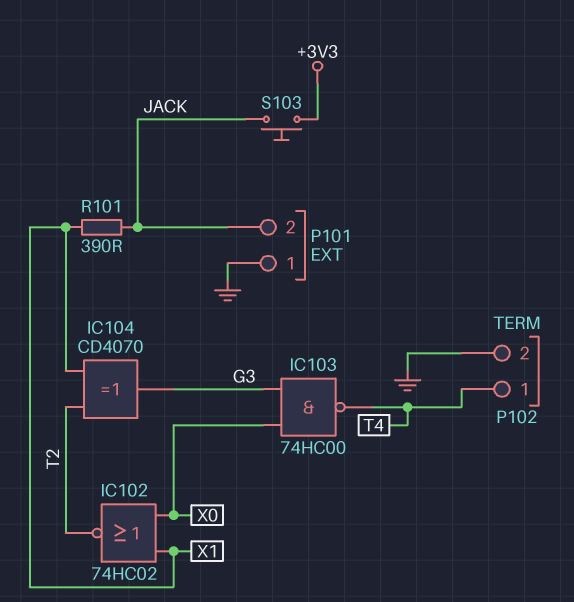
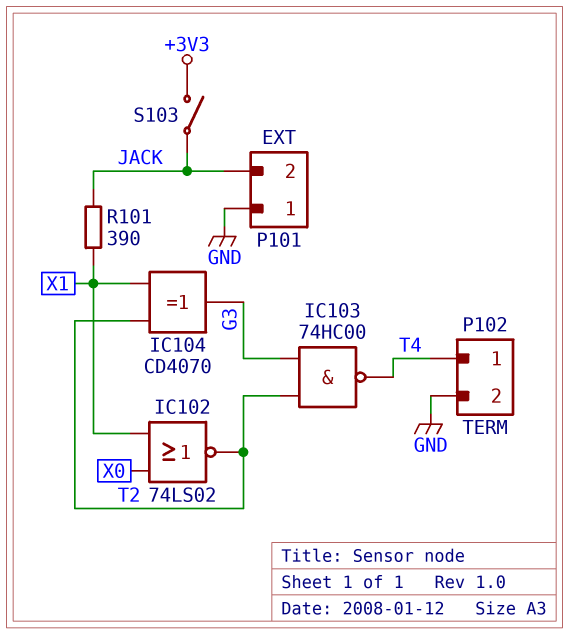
IC102: NOR 74HC02 (in X0, in X1, out T2) -> NOR 74LS02 (in X0, in X1, out T2)
IC103: NAND 74HC00 (in G3, in X0, out T4) -> NAND 74HC00 (in G3, in T2, out T4)
S103: button (+3V3, JACK) -> switch (+3V3, JACK)

